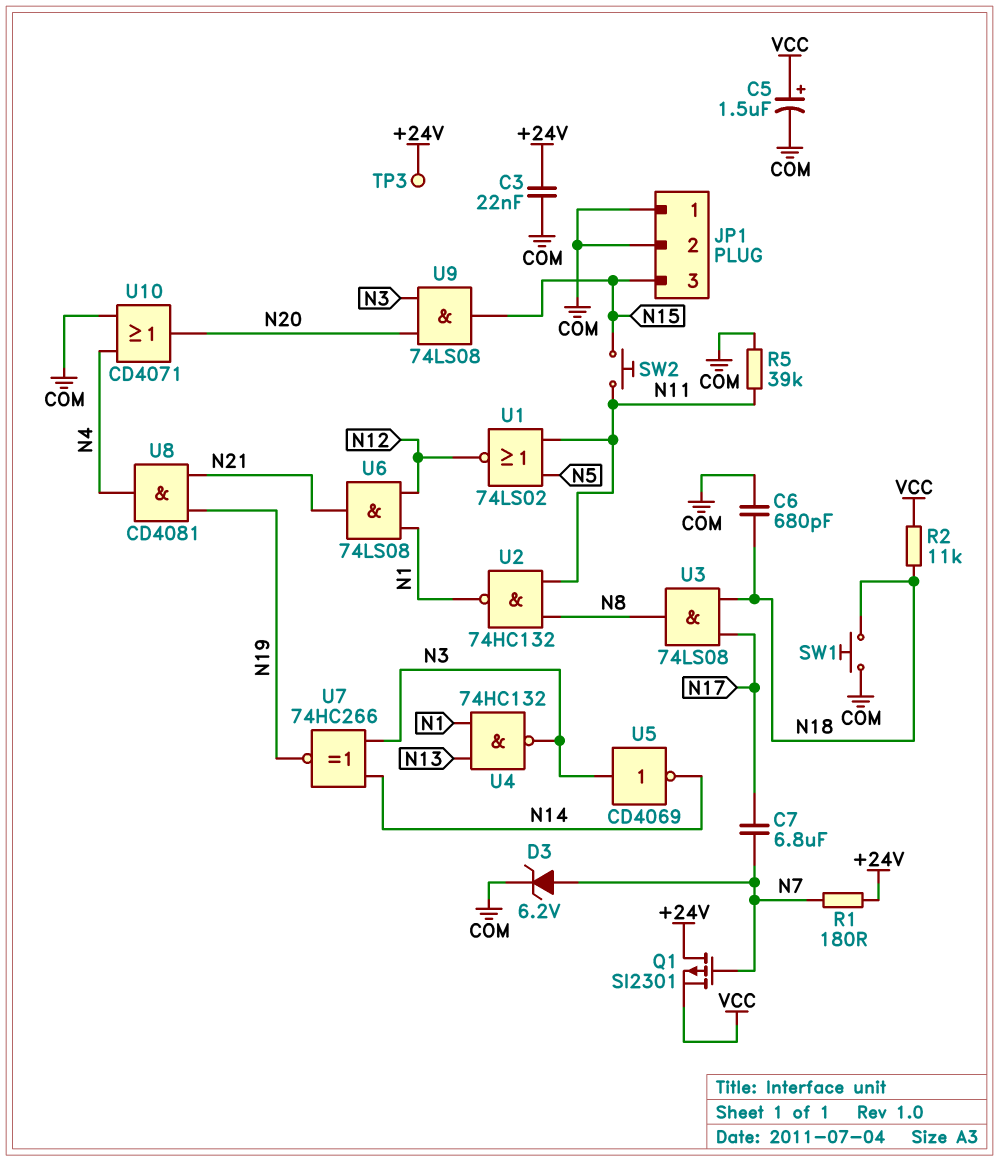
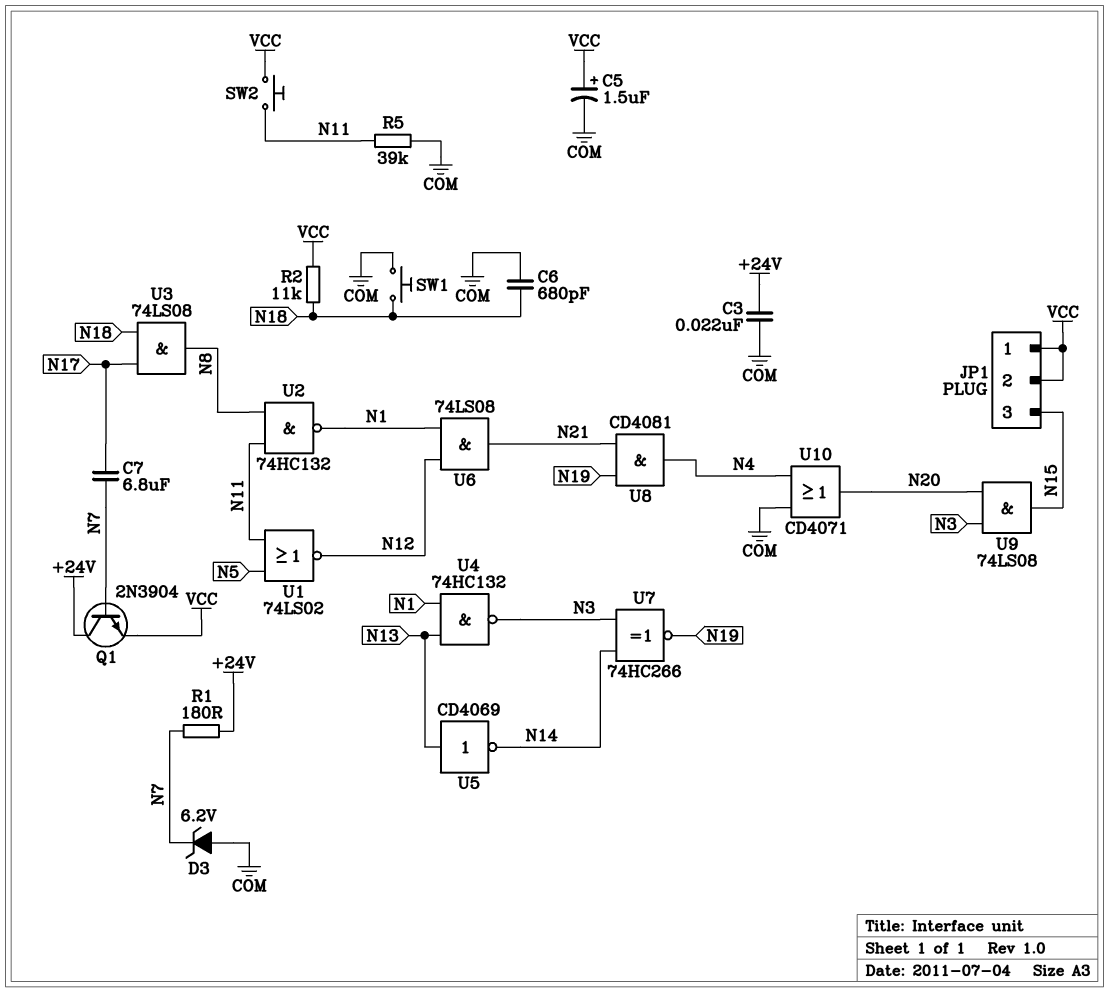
D3: zener 6.2V (A N7, K COM) -> zener 6.2V (A COM, K N7)
JP1 pin 1: COM -> VCC
JP1 pin 2: COM -> VCC
Q1: PMOS SI2301 (G N7, D +24V, S VCC) -> NPN 2N3904 (B N7, C +24V, E VCC)
SW2: button (N11, N15) -> button (N11, VCC)
TP3: test point (+24V) -> none
U5: NOT CD4069 (in N3, out N14) -> NOT CD4069 (in N13, out N14)

